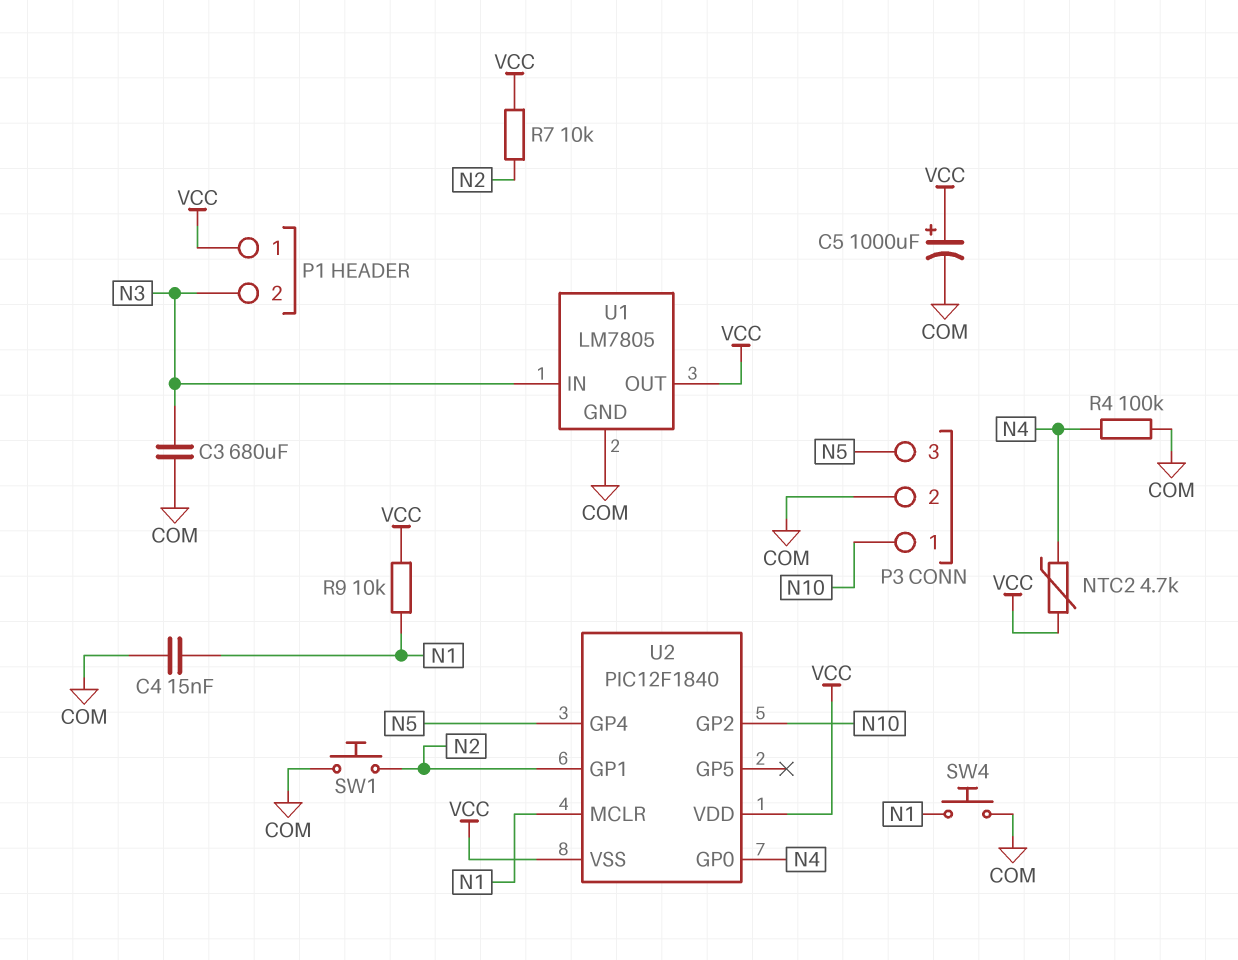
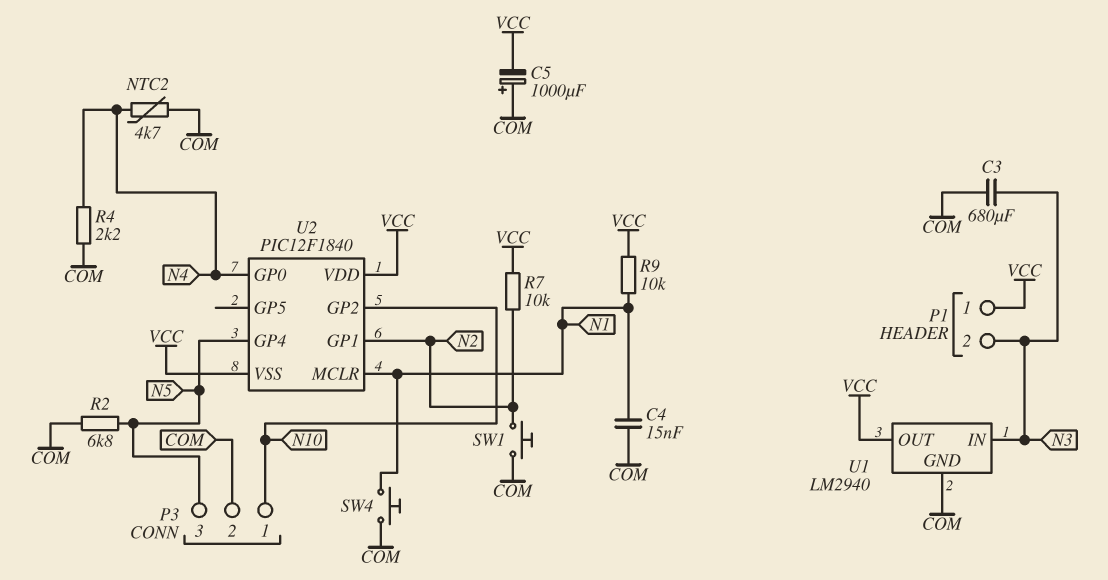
C5: 1000uF (plus VCC, minus COM) -> 1000uF (plus COM, minus VCC)
NTC2: 4.7k (N4, VCC) -> 4.7k (COM, N4)
R2: none -> 6.8k (COM, N5)
R4: 100k (COM, N4) -> 2.2k (COM, N4)
U1: LM7805 -> LM2940

